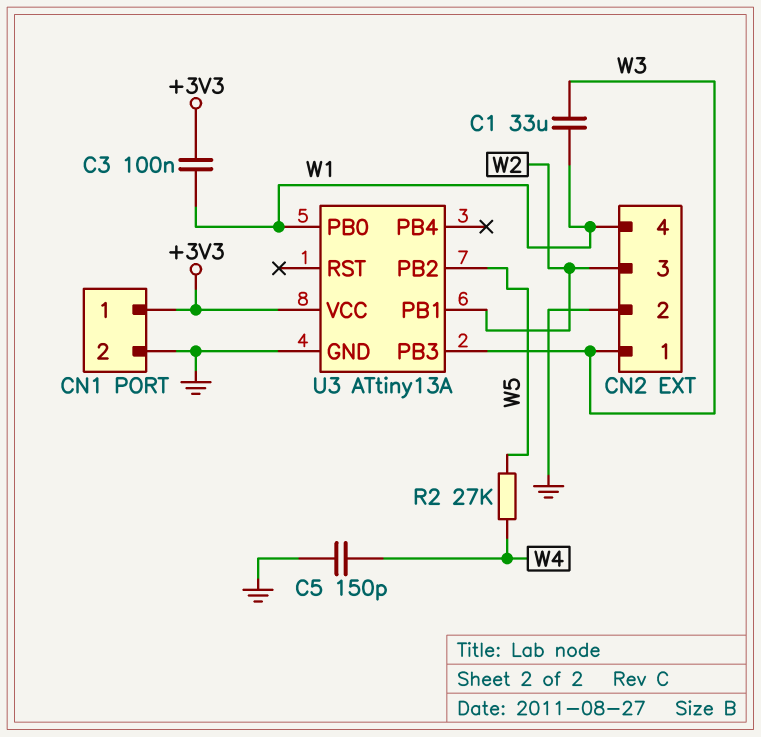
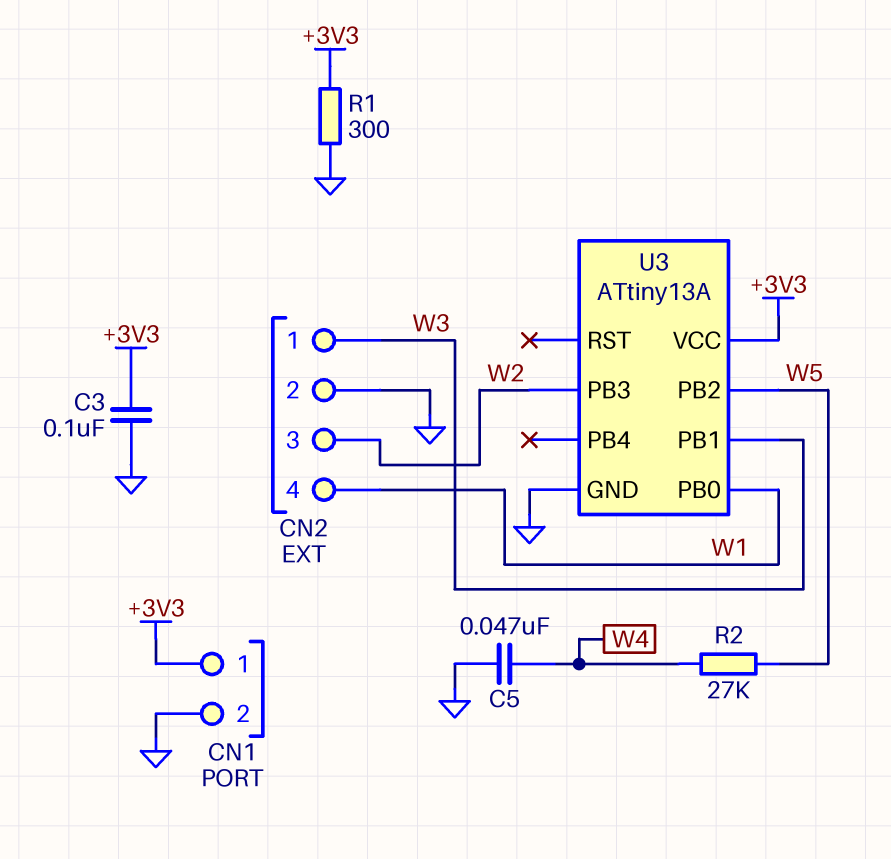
C1: 33uF (W1, W3) -> none
C3: 100nF (+3V3, W1) -> 100nF (+3V3, GND)
C5: 150pF (GND, W4) -> 47nF (GND, W4)
R1: none -> 300 (+3V3, GND)
U3 pin PB1: W2 -> W3
U3 pin PB3: W3 -> W2

